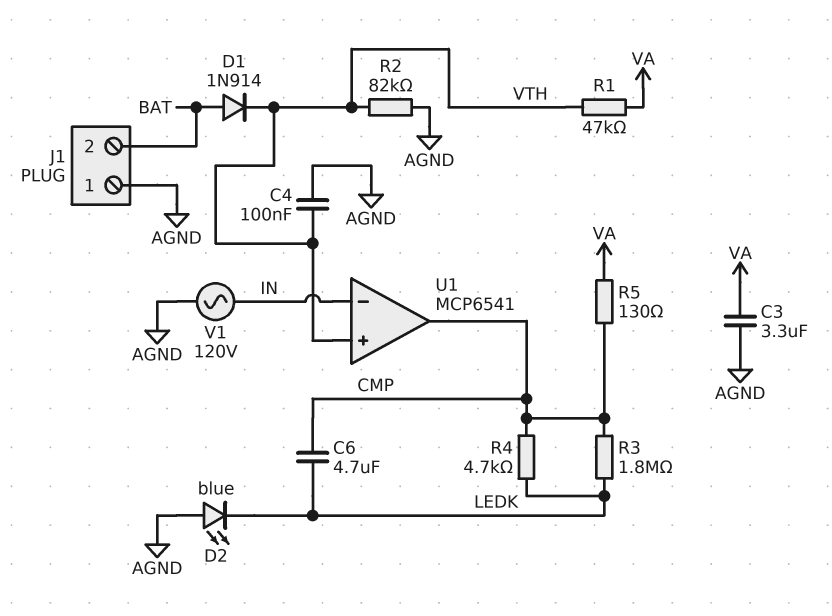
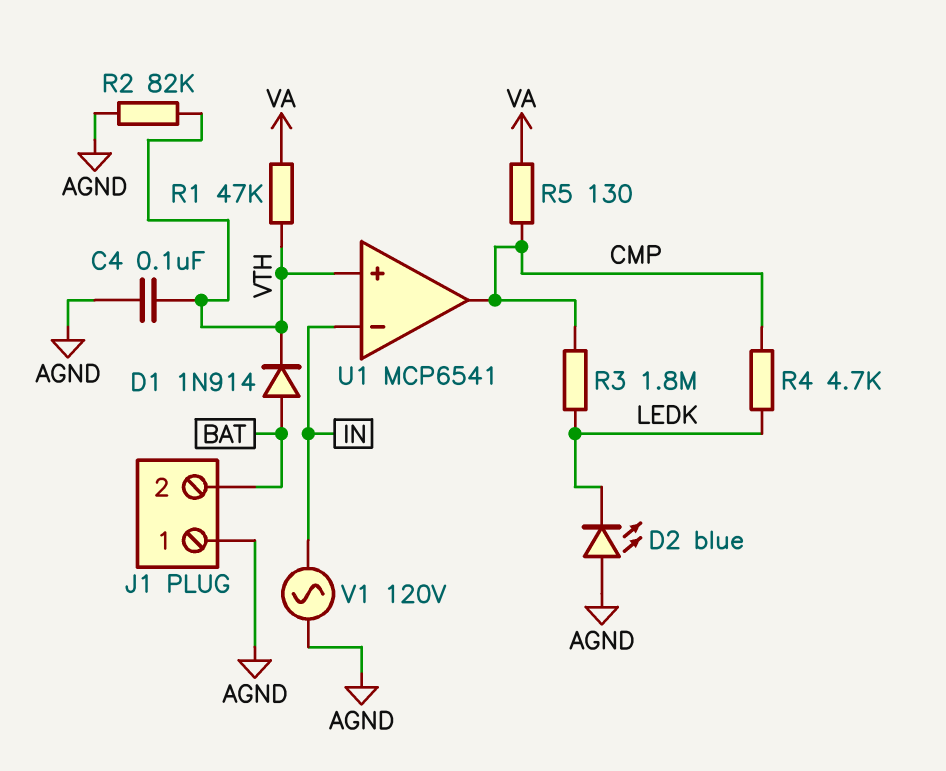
C3: 3.3uF (AGND, VA) -> none
C6: 4.7uF (CMP, LEDK) -> none

